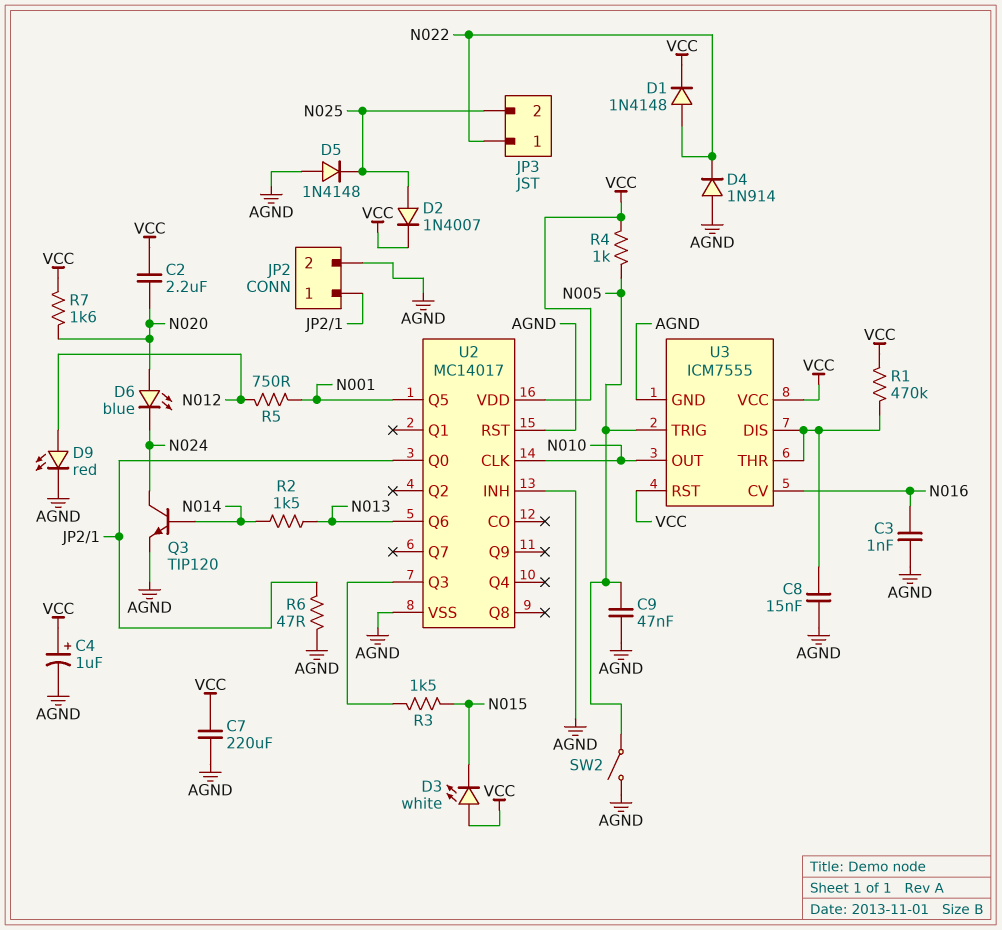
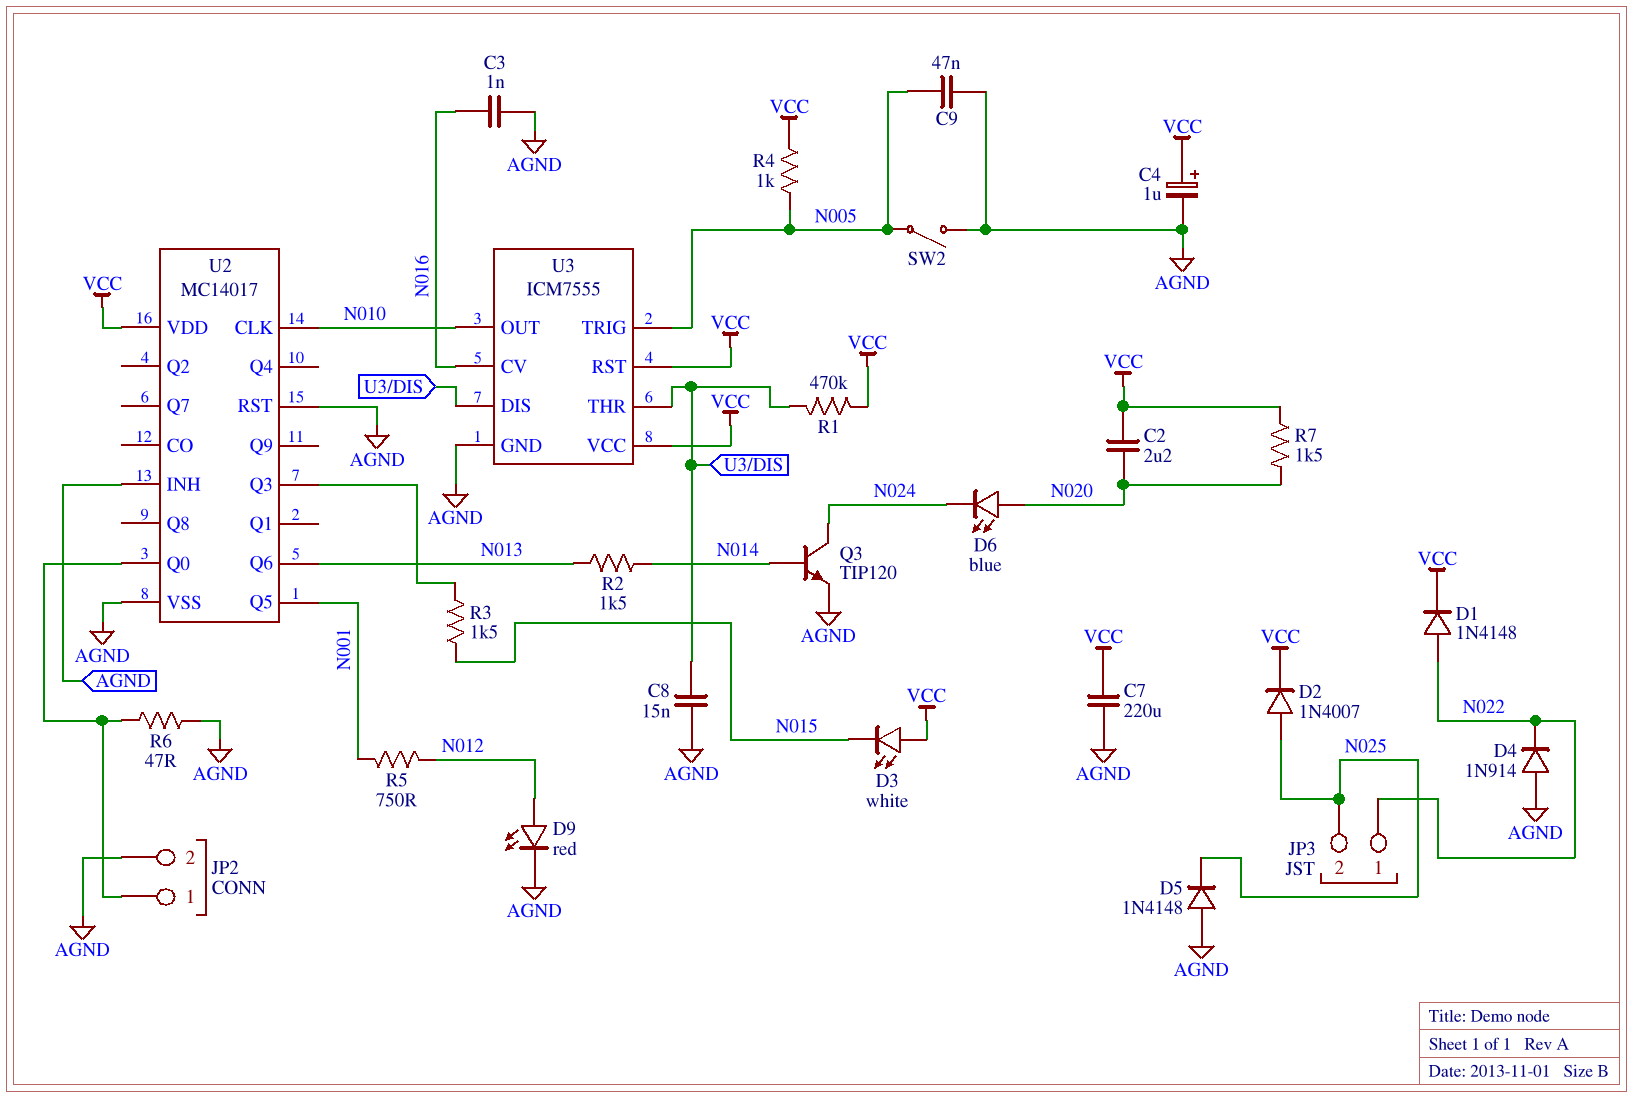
R7: 1.6k (N020, VCC) -> 1.5k (N020, VCC)

